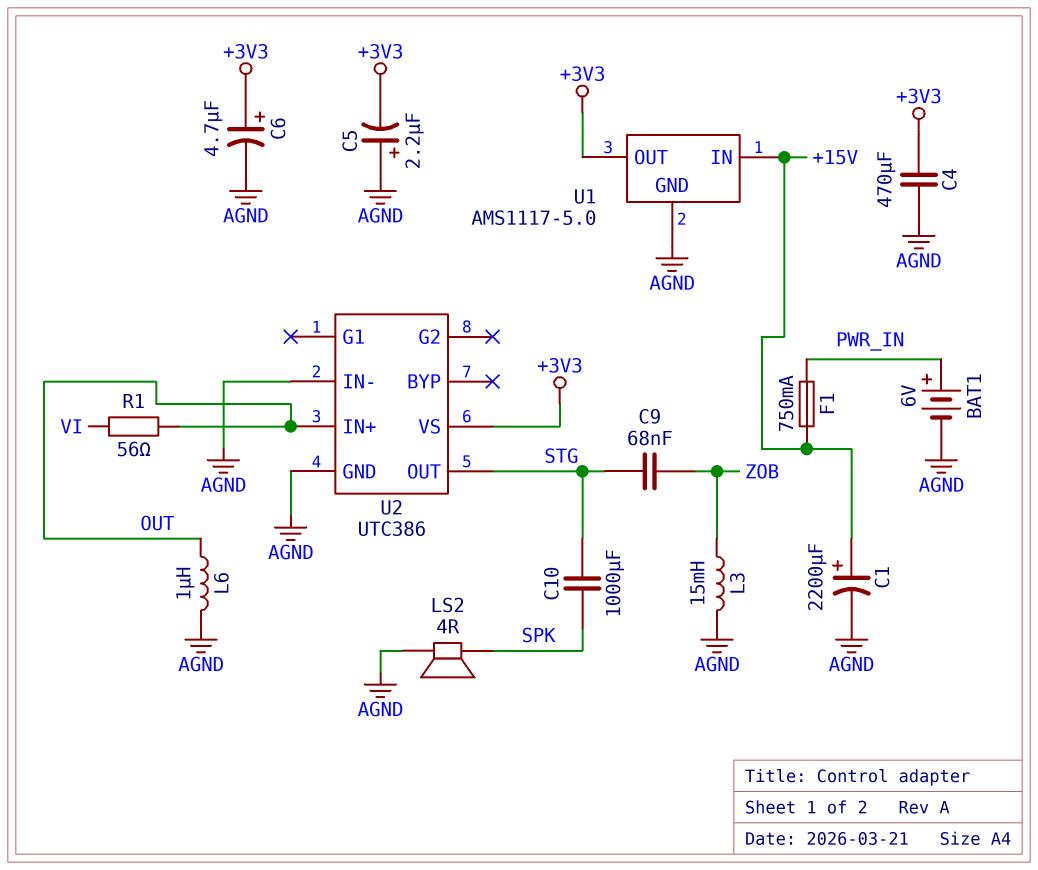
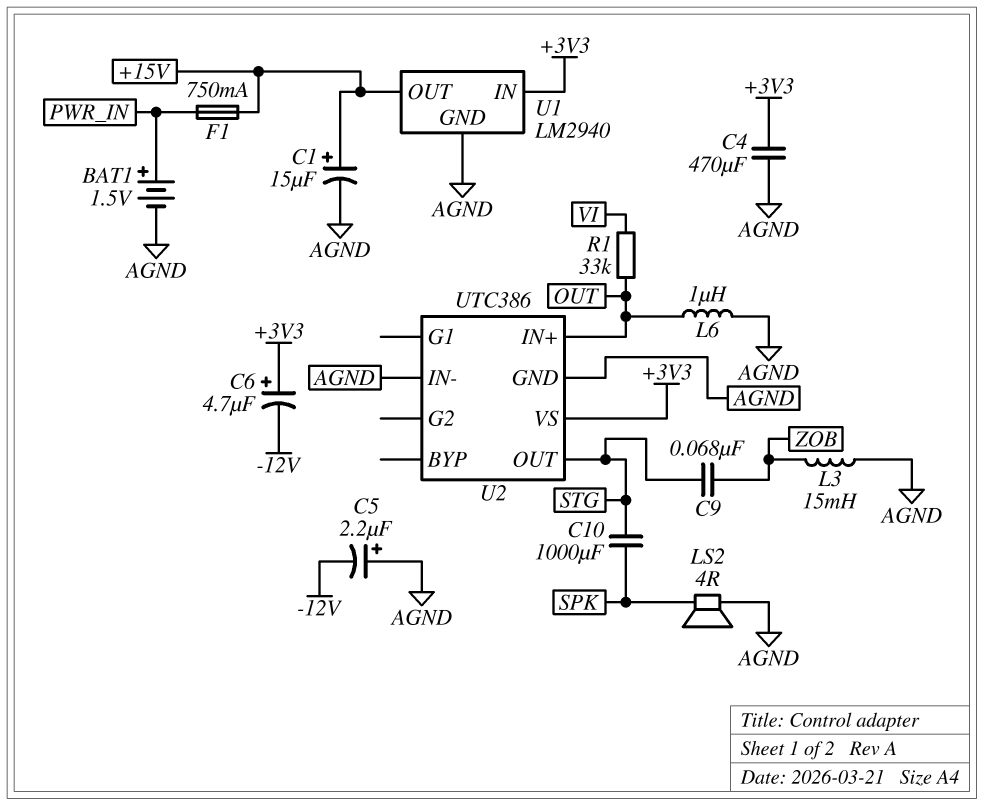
BAT1: 6V (plus PWR_IN, minus AGND) -> 1.5V (plus PWR_IN, minus AGND)
C1: 2200uF (plus +15V, minus AGND) -> 15uF (plus +15V, minus AGND)
C5: 2.2uF (plus AGND, minus +3V3) -> 2.2uF (plus AGND, minus -12V)
C6: 4.7uF (plus +3V3, minus AGND) -> 4.7uF (plus +3V3, minus -12V)
R1: 56 (OUT, VI) -> 33k (OUT, VI)
U1: AMS1117-5.0 -> LM2940
U1 pin IN: +15V -> +3V3
U1 pin OUT: +3V3 -> +15V

